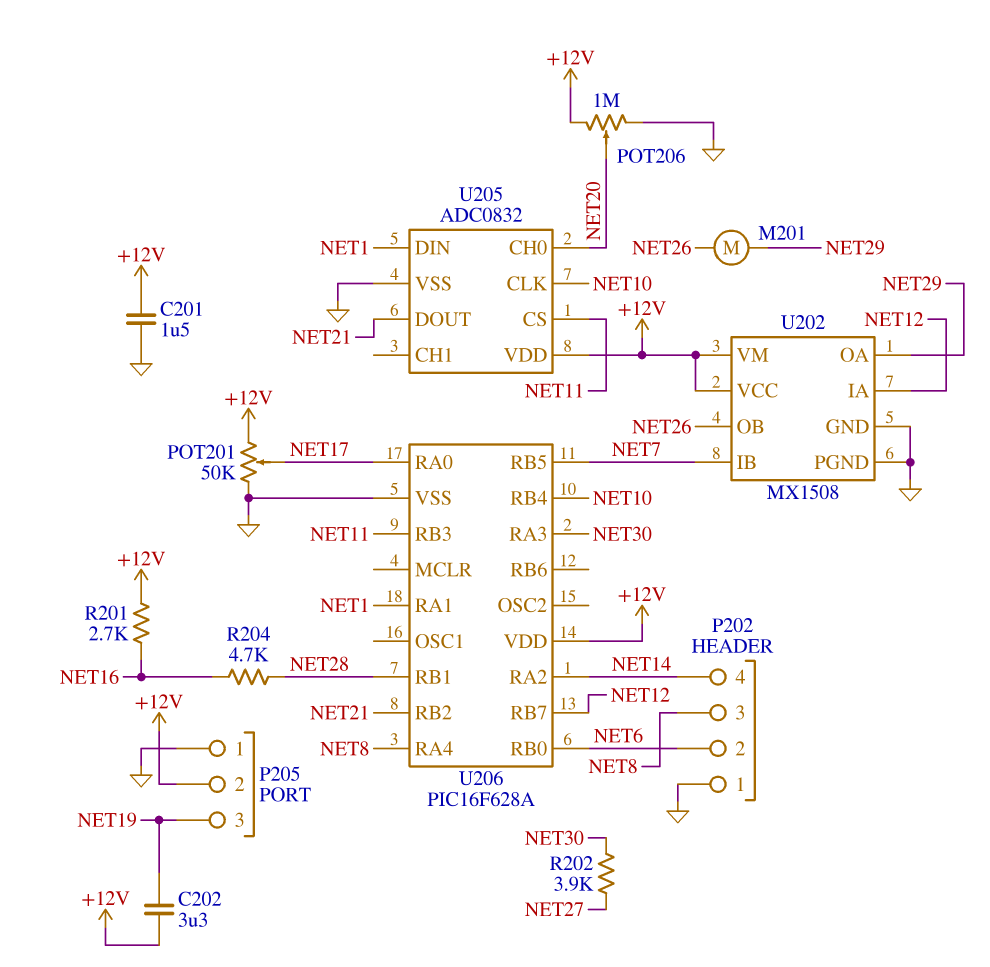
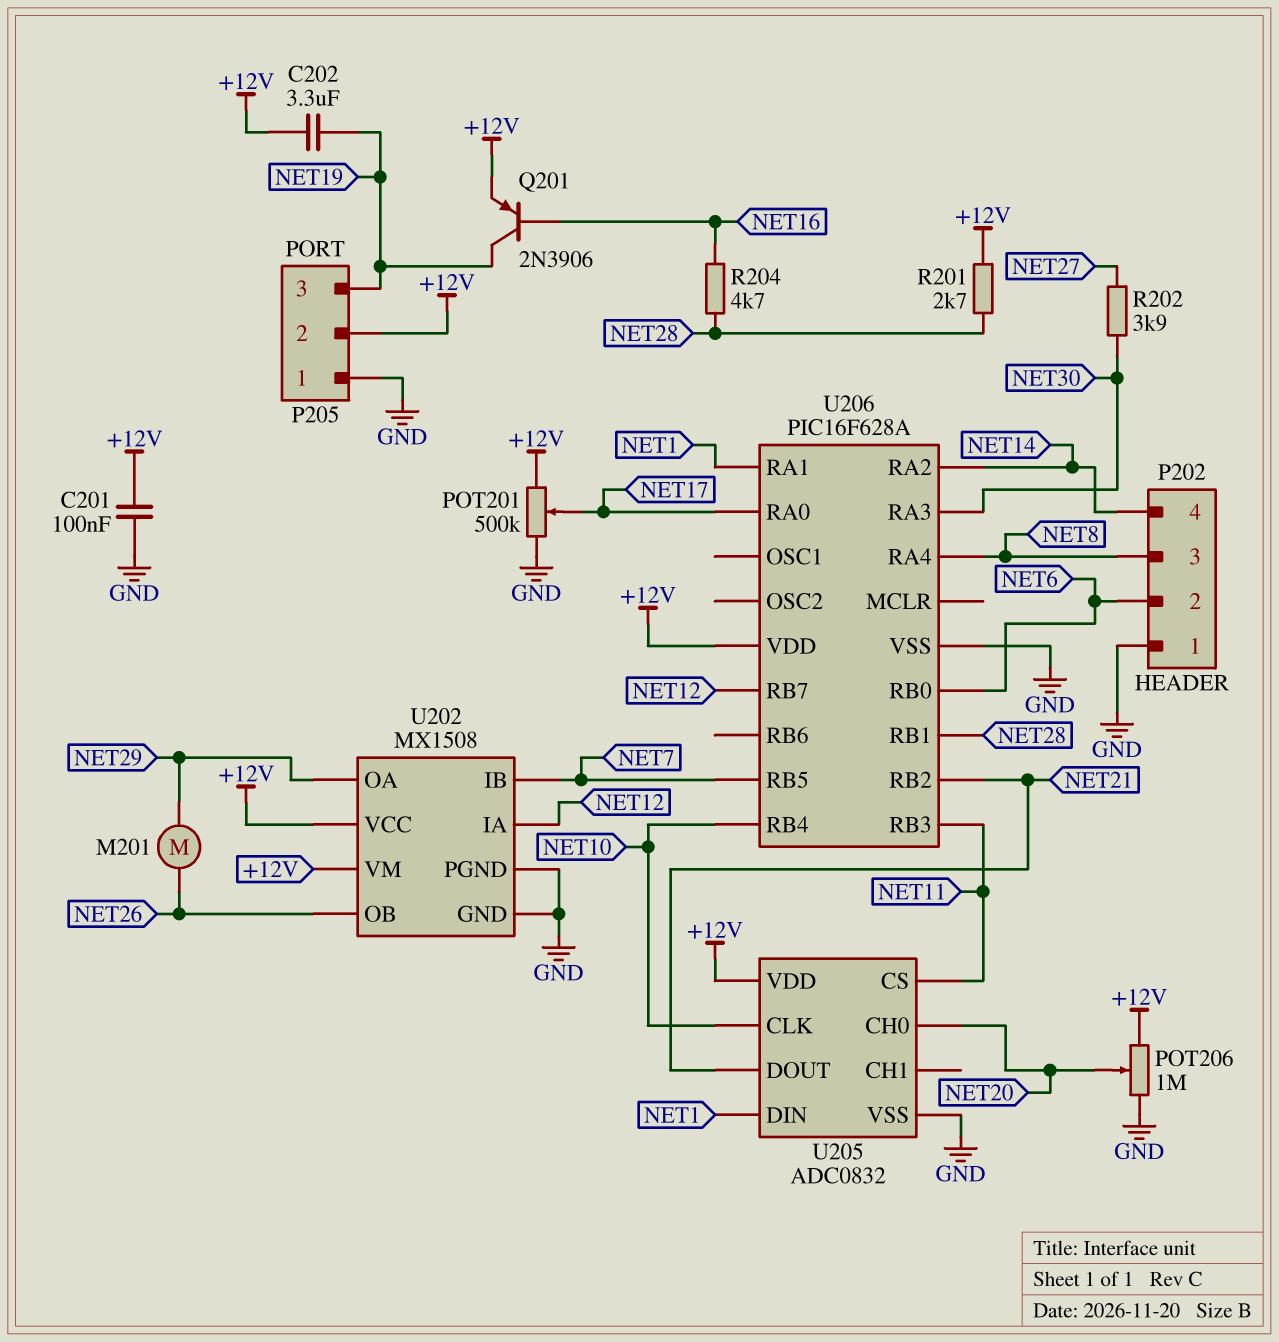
C201: 1.5uF (+12V, GND) -> 100nF (+12V, GND)
POT201: 50k (+12V, GND, wiper NET17) -> 500k (+12V, GND, wiper NET17)
Q201: none -> PNP 2N3906 (B NET16, C NET19, E +12V)
R201: 2.7k (+12V, NET16) -> 2.7k (+12V, NET28)

